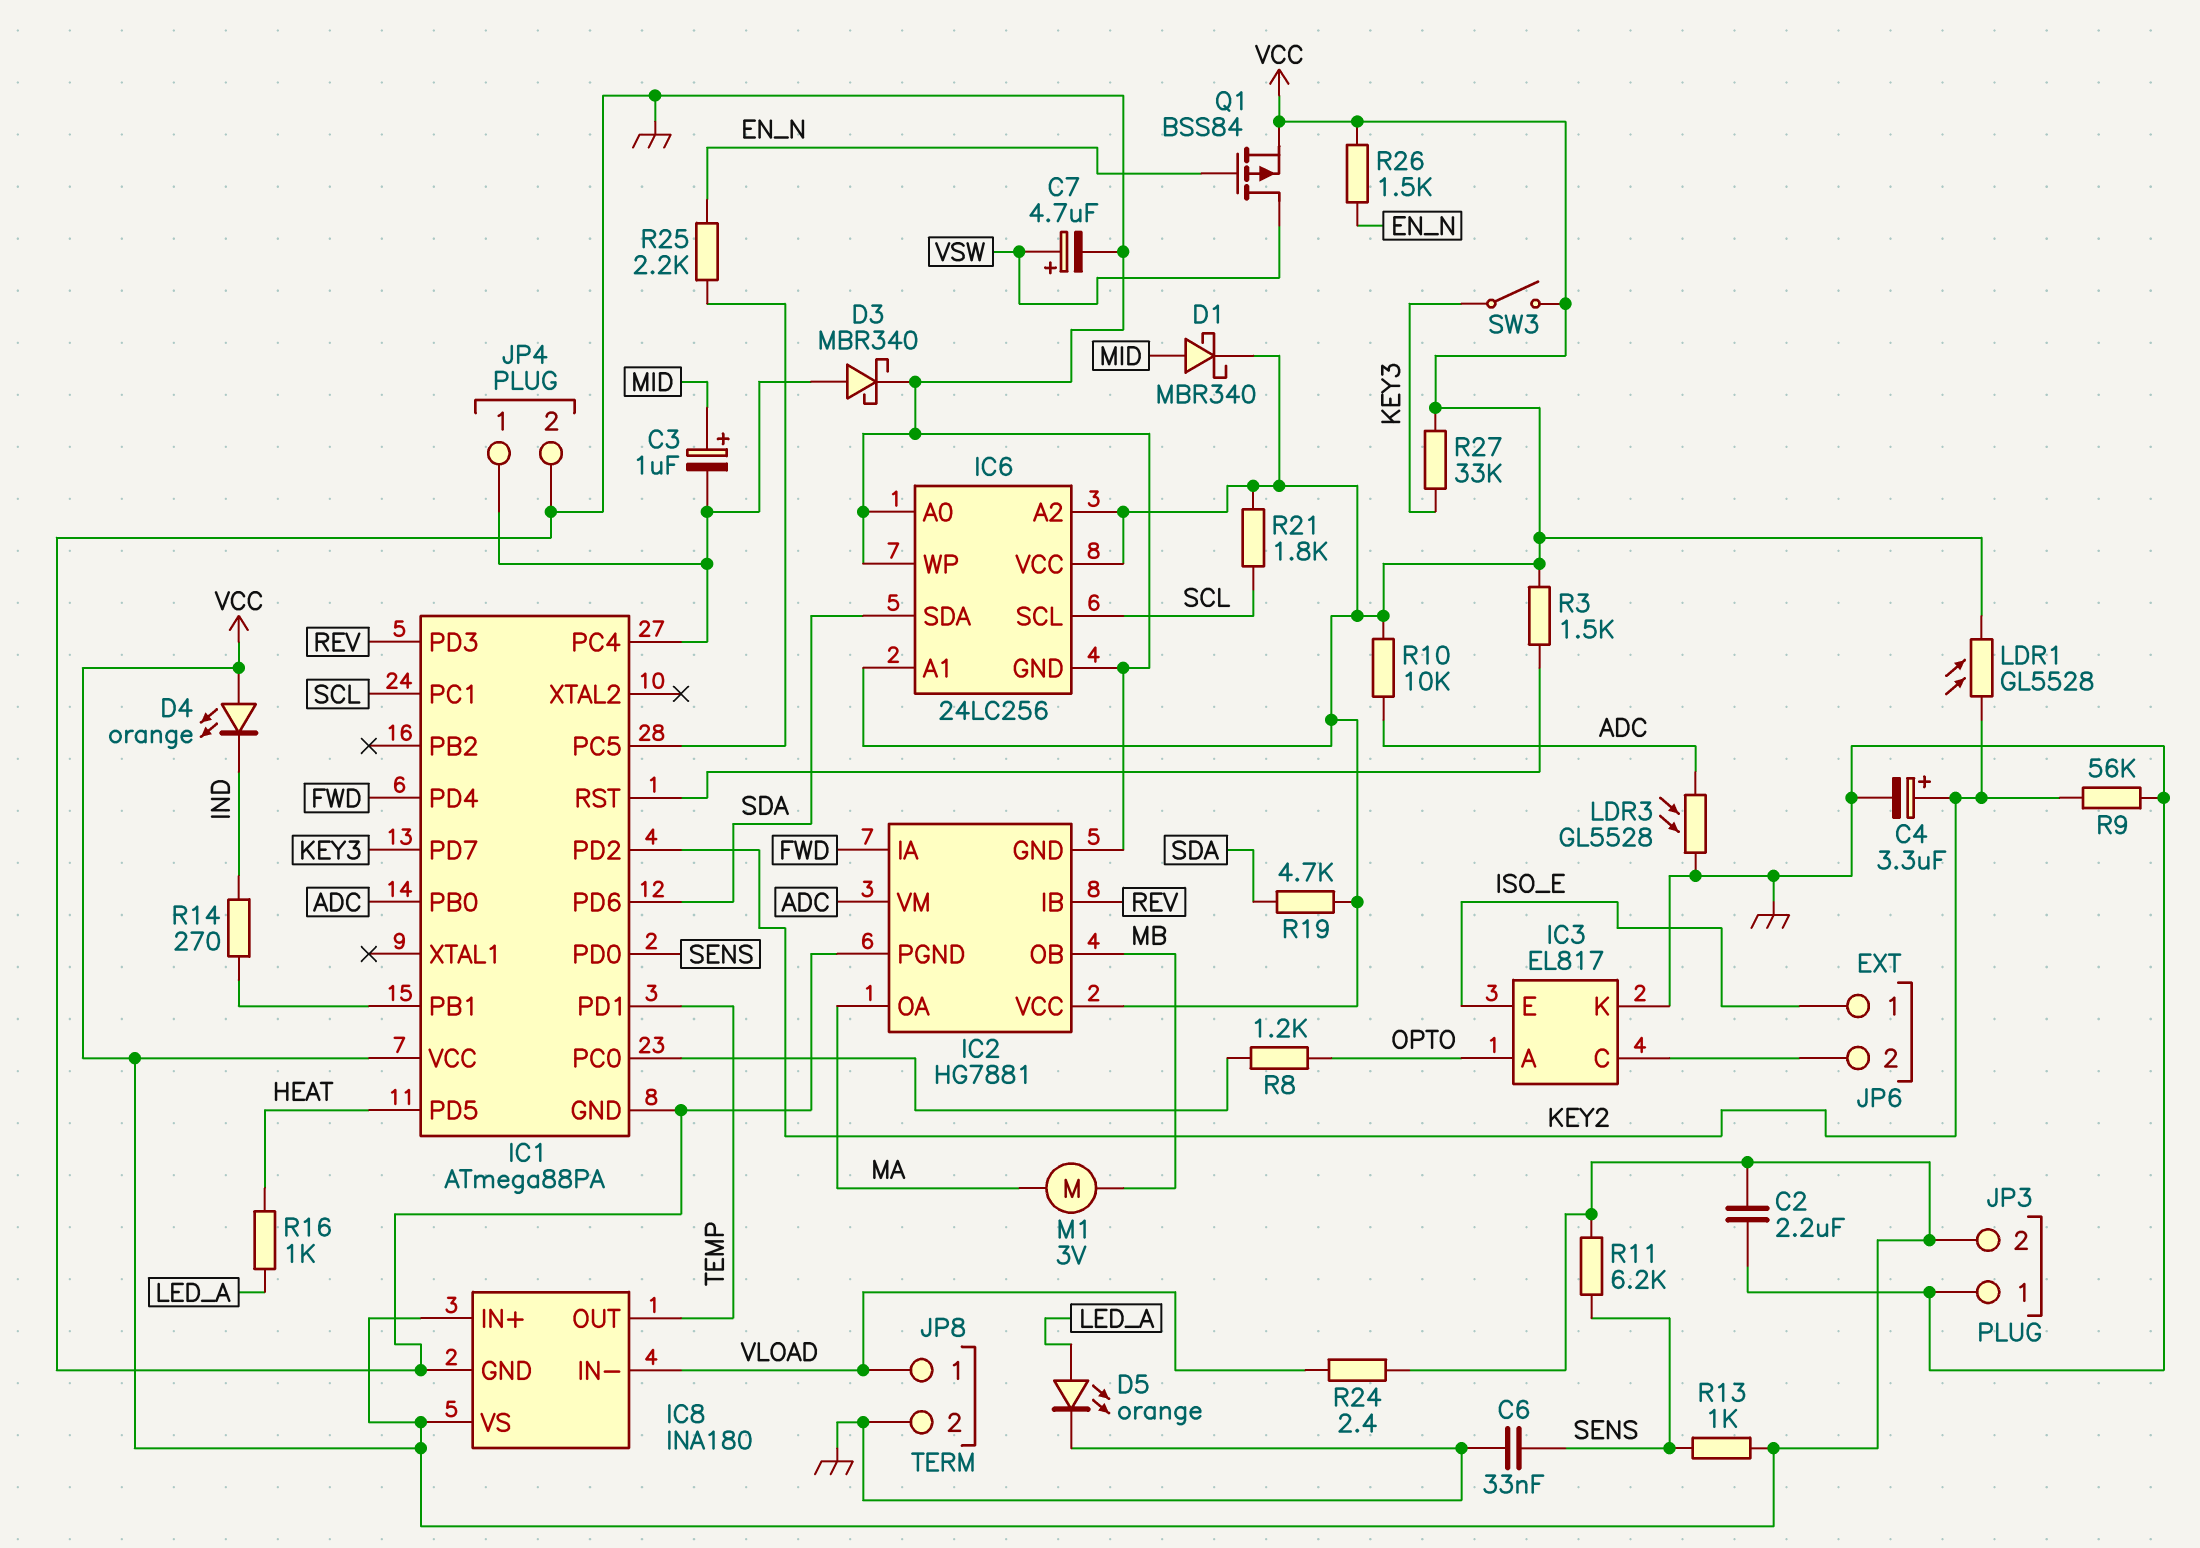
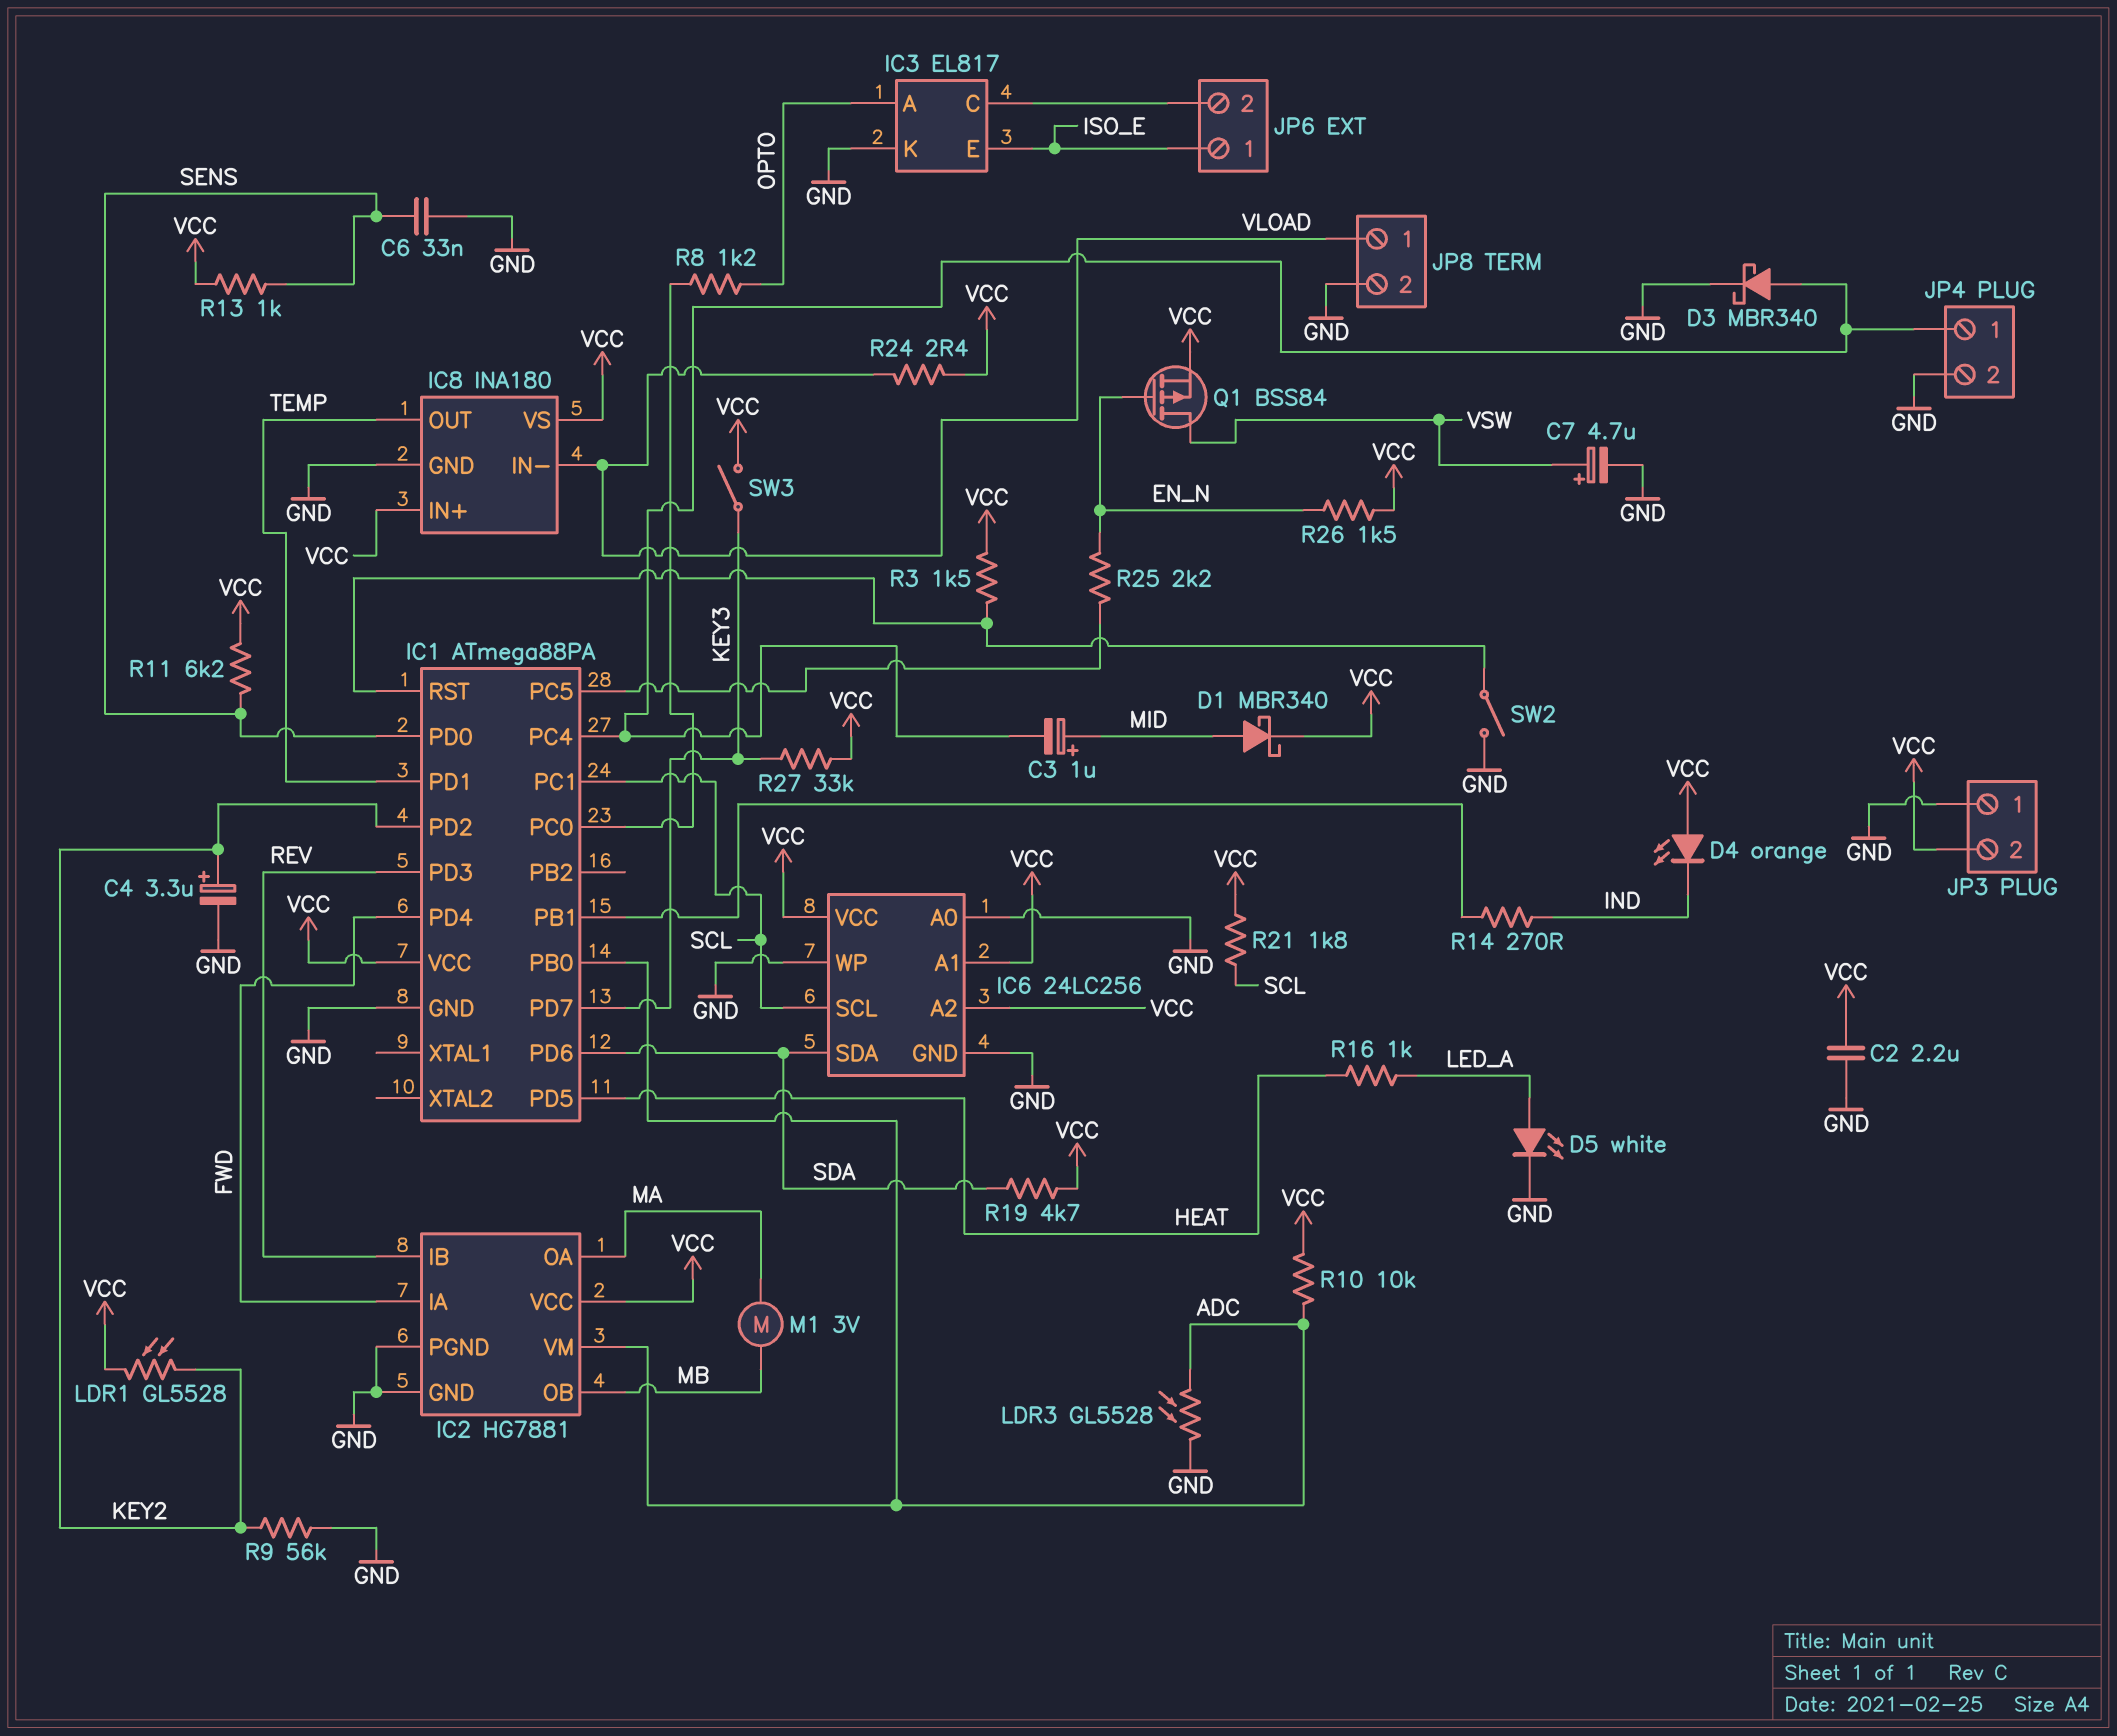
D5: LED orange (A LED_A, K GND) -> LED white (A LED_A, K GND)
SW2: none -> switch (GND, IC1/RST)

